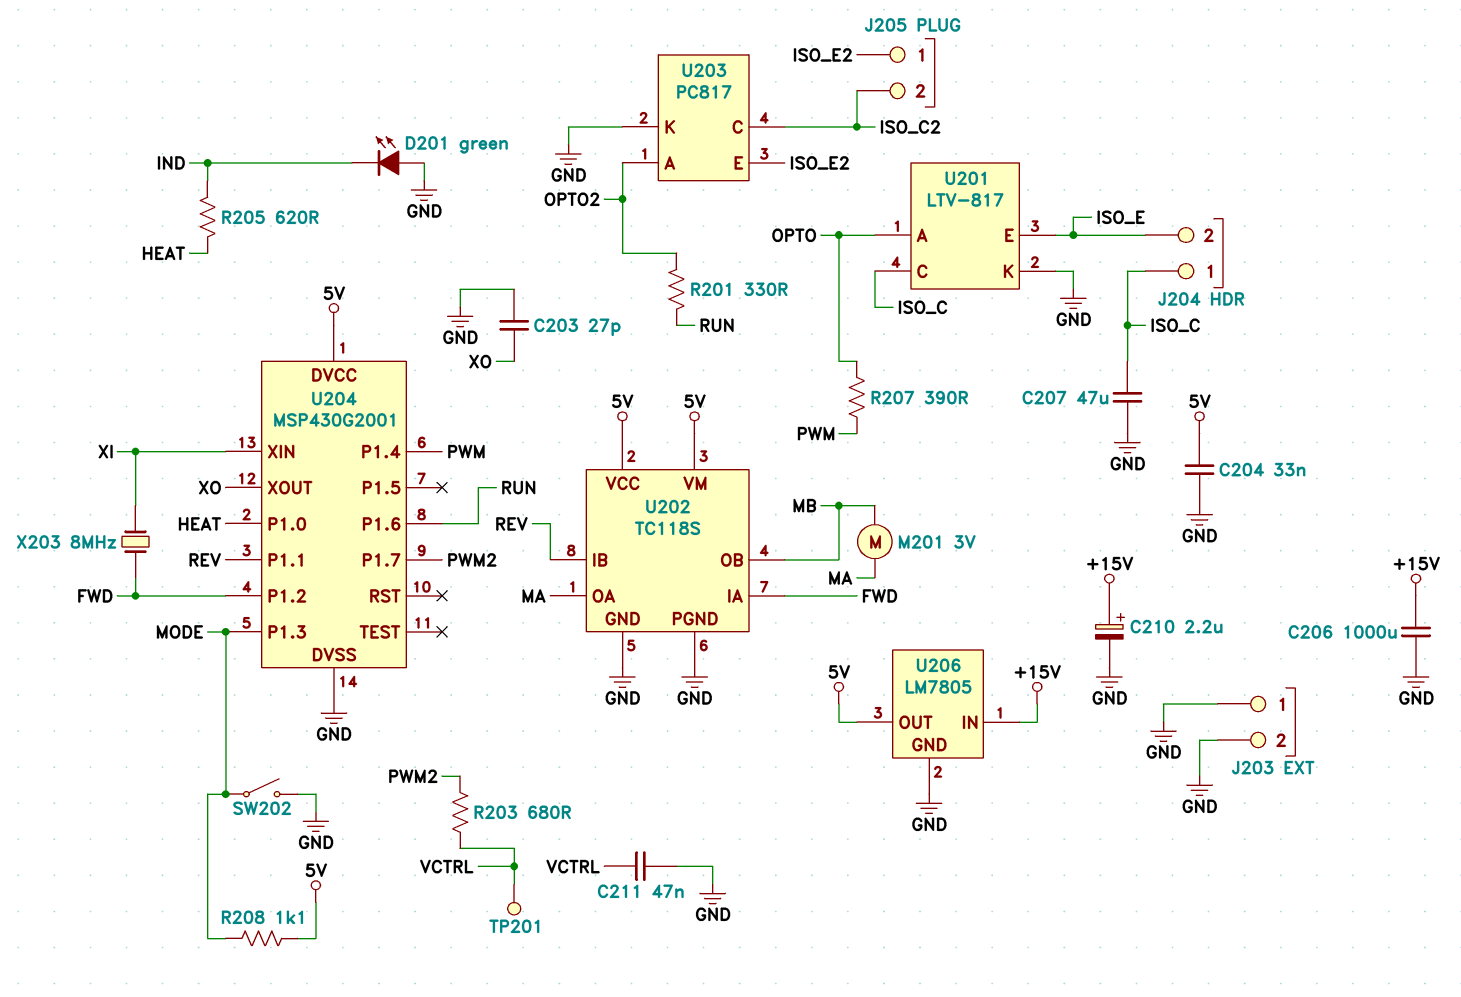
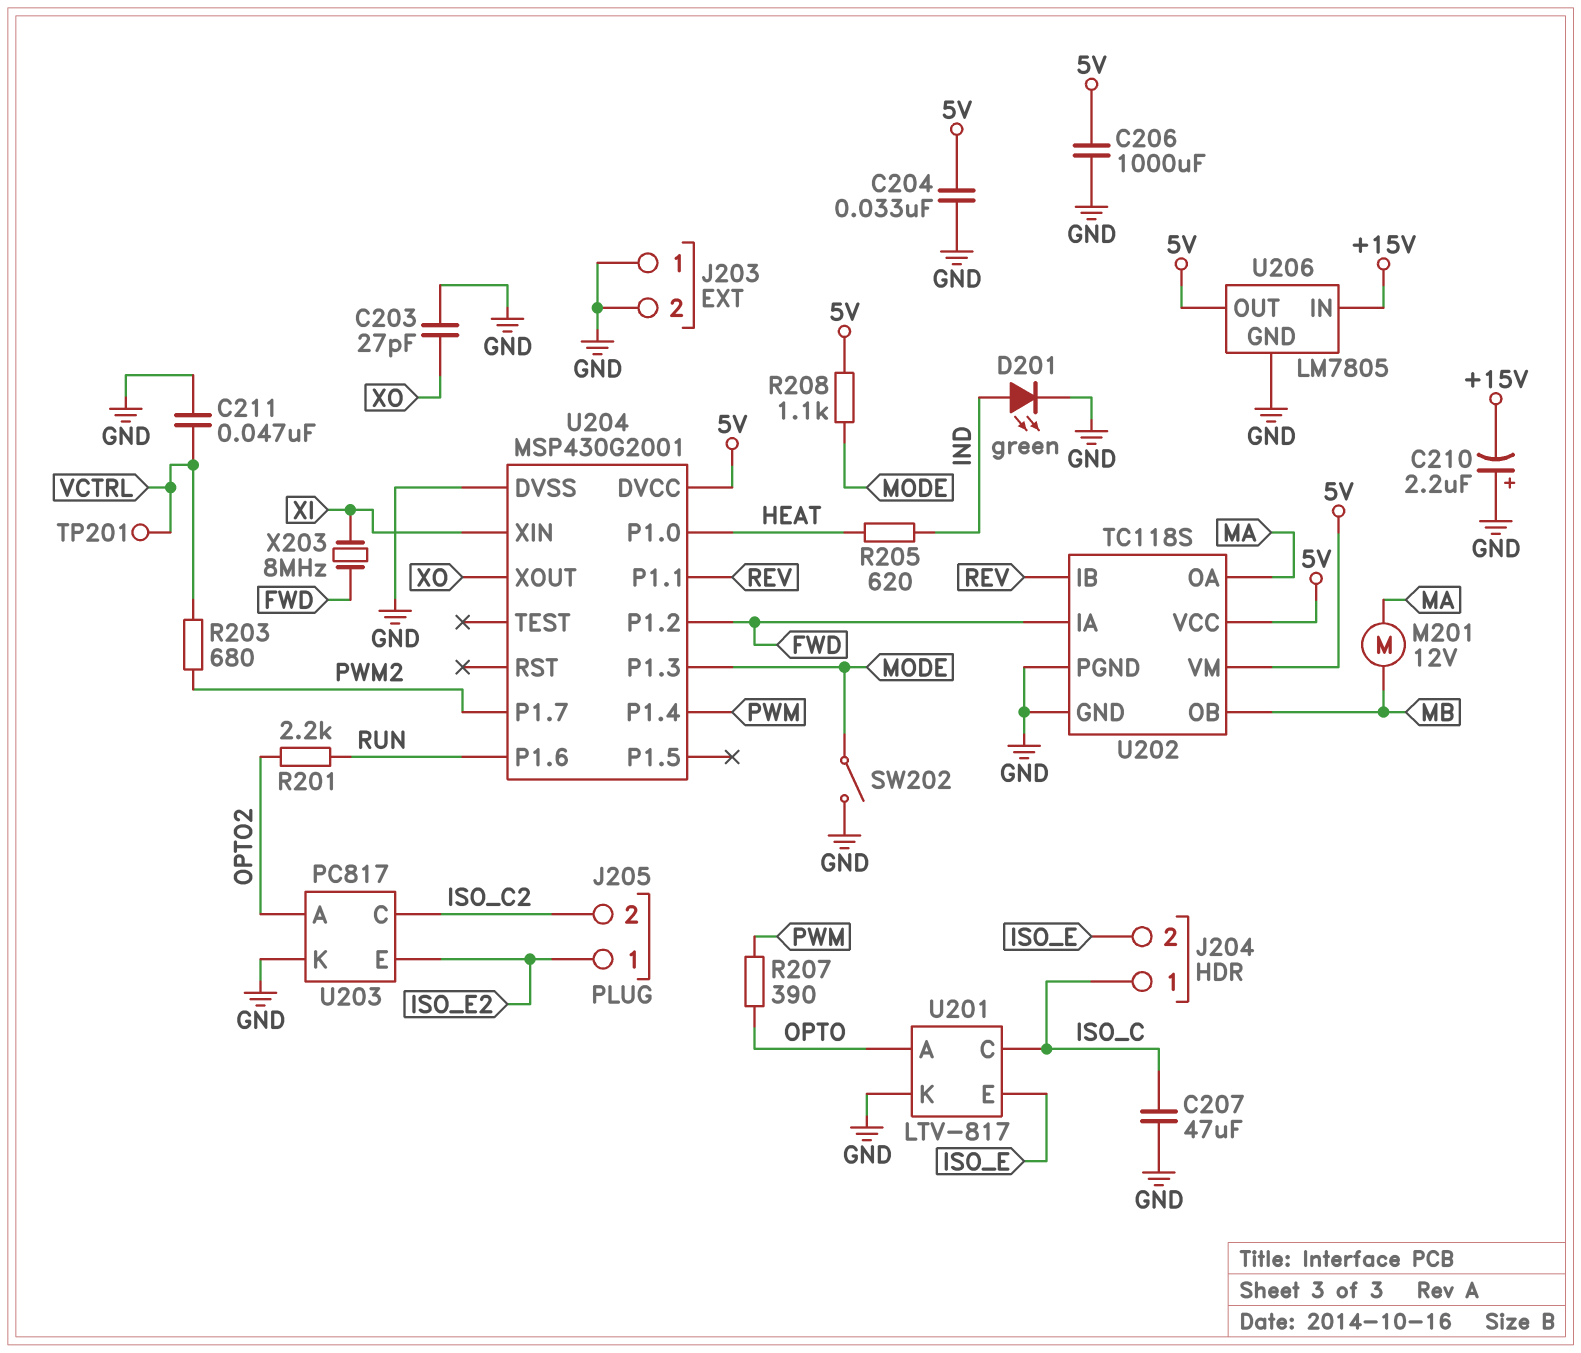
C206: 1000uF (+15V, GND) -> 1000uF (5V, GND)
C210: 2.2uF (plus +15V, minus GND) -> 2.2uF (plus GND, minus +15V)
D201: LED green (A GND, K IND) -> LED green (A IND, K GND)
M201: motor 3V (MA, MB) -> motor 12V (MA, MB)
R201: 330 (OPTO2, RUN) -> 2.2k (OPTO2, RUN)

